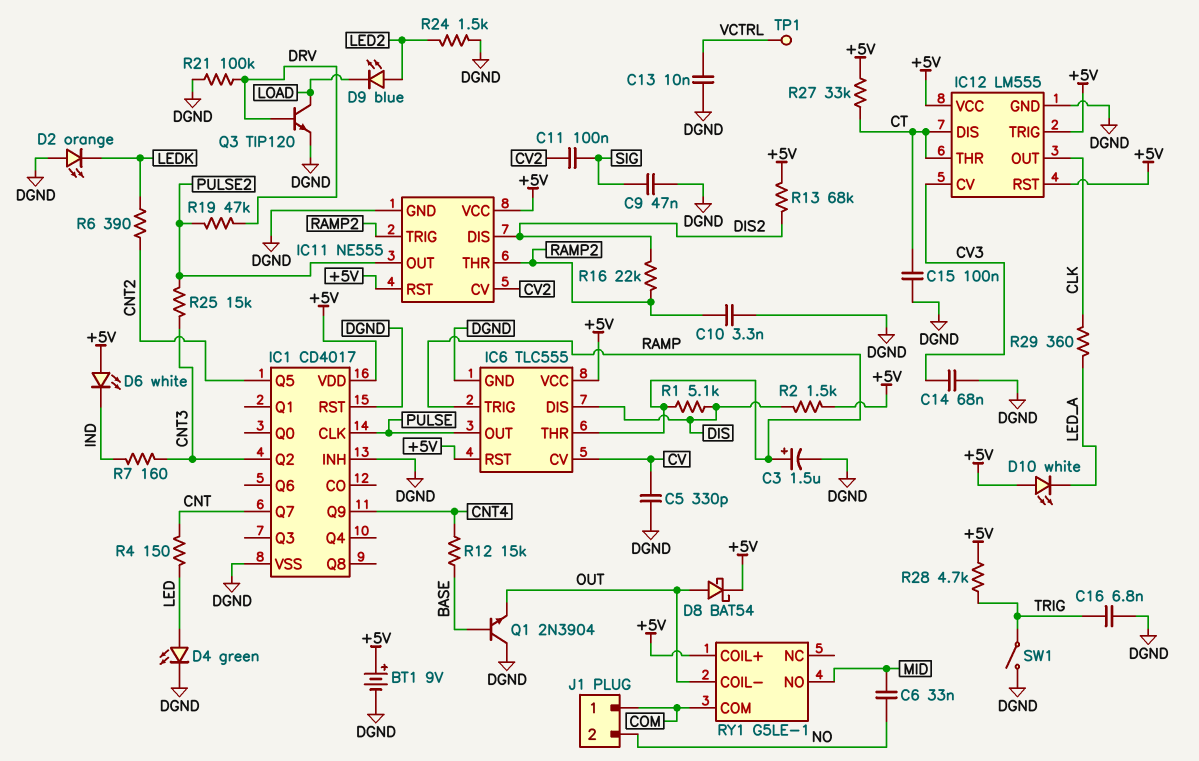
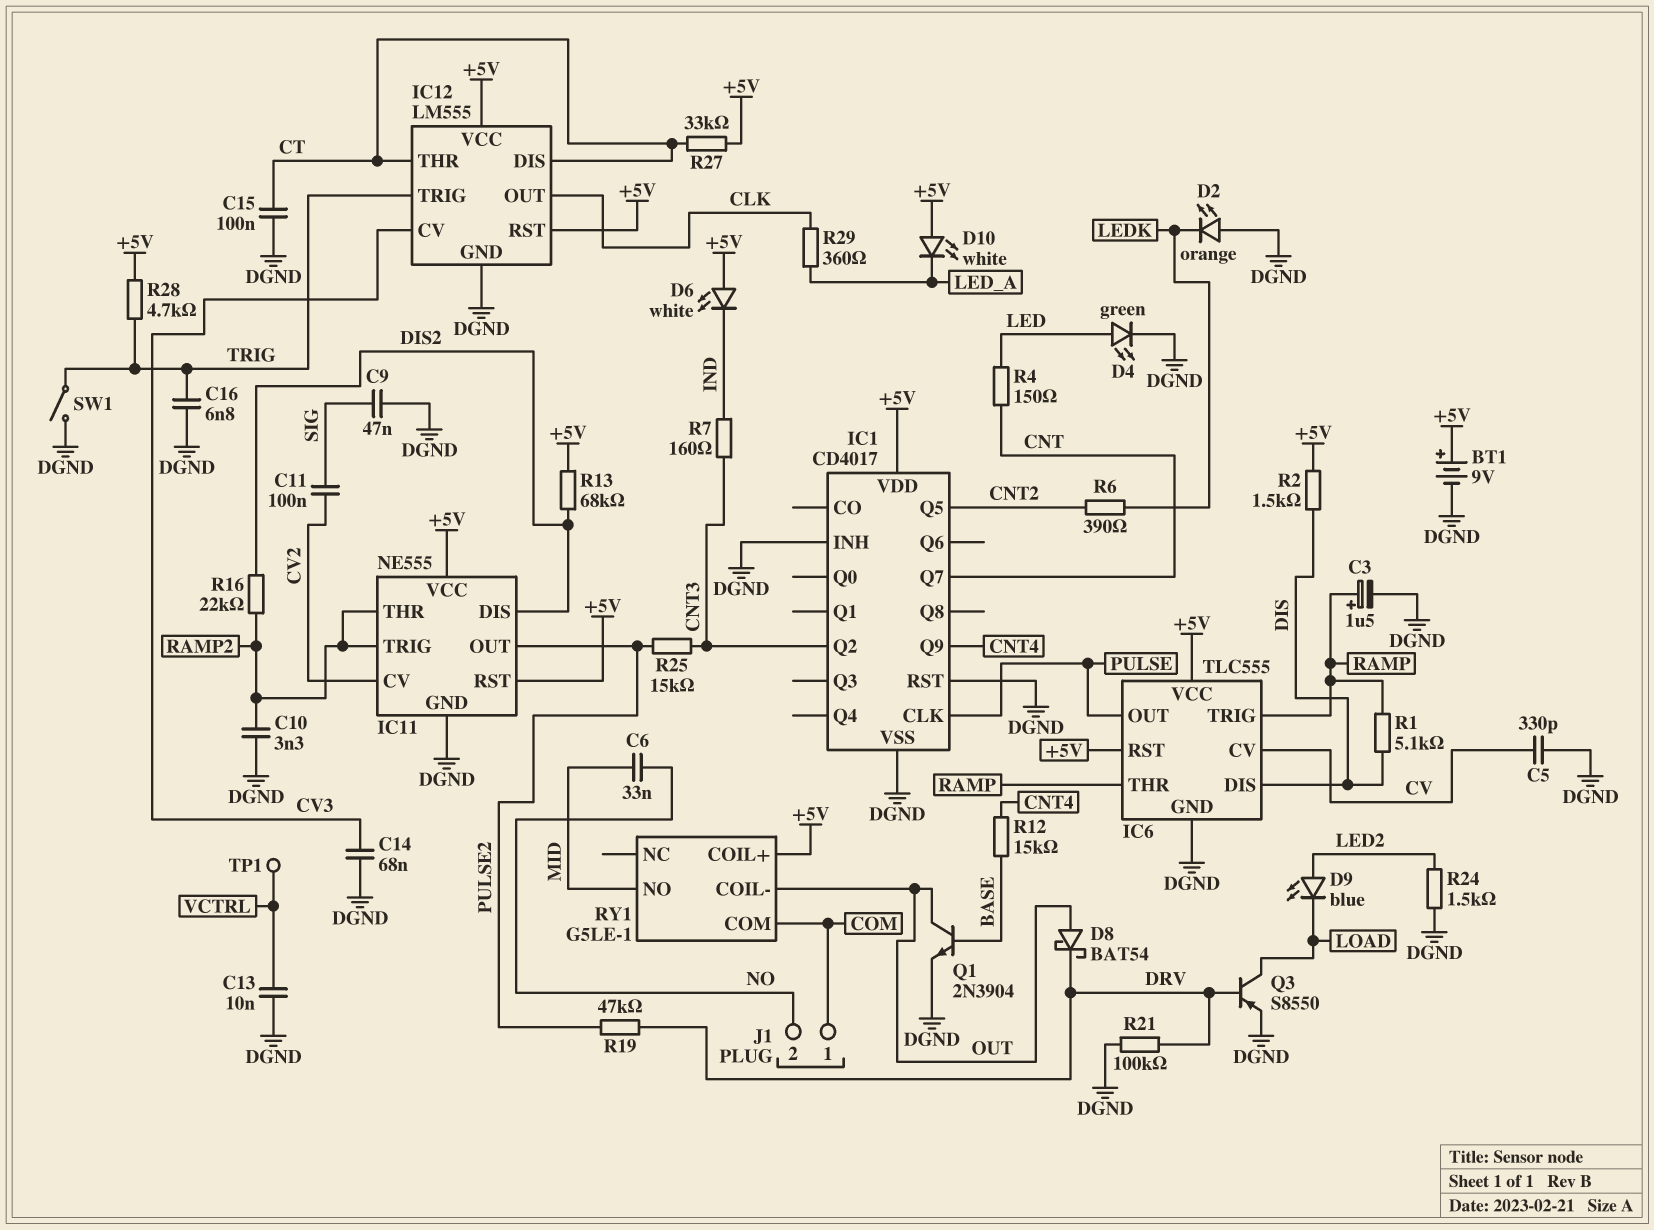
D8: schottky BAT54 (A OUT, K +5V) -> schottky BAT54 (A OUT, K DRV)
IC12 pin TRIG: +5V -> TRIG
Q1: NPN 2N3904 (B BASE, C DGND, E OUT) -> NPN 2N3904 (B BASE, C OUT, E DGND)
Q3: NPN TIP120 (B DRV, C LOAD, E DGND) -> PNP S8550 (B DRV, C LOAD, E DGND)

